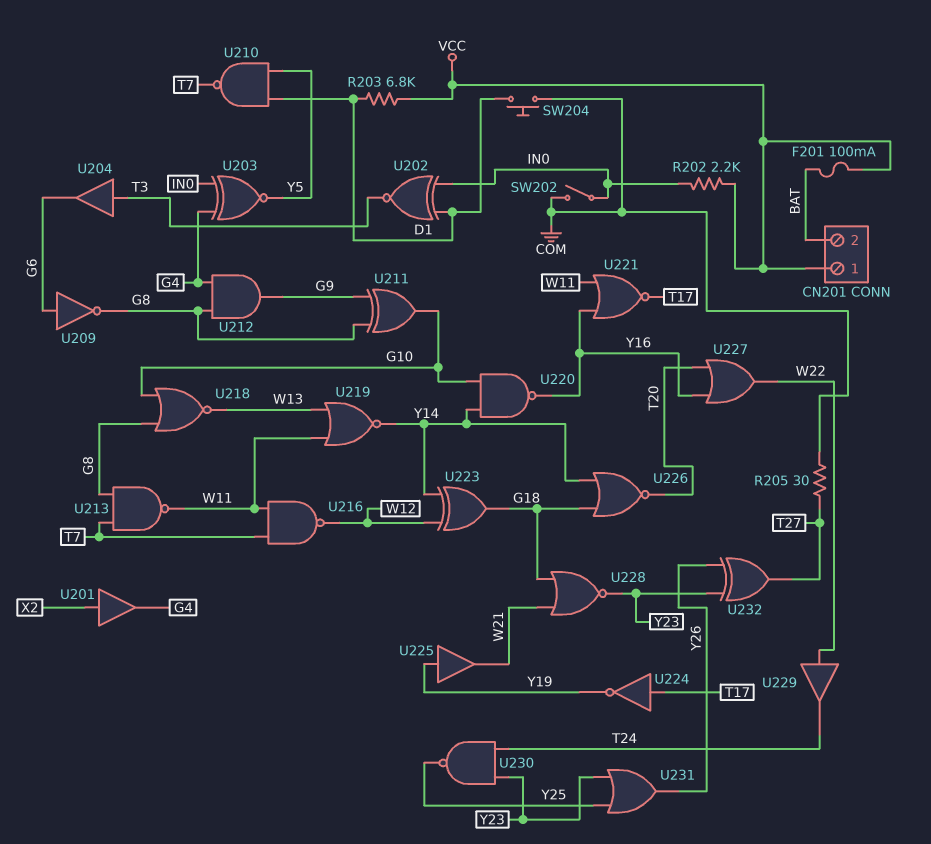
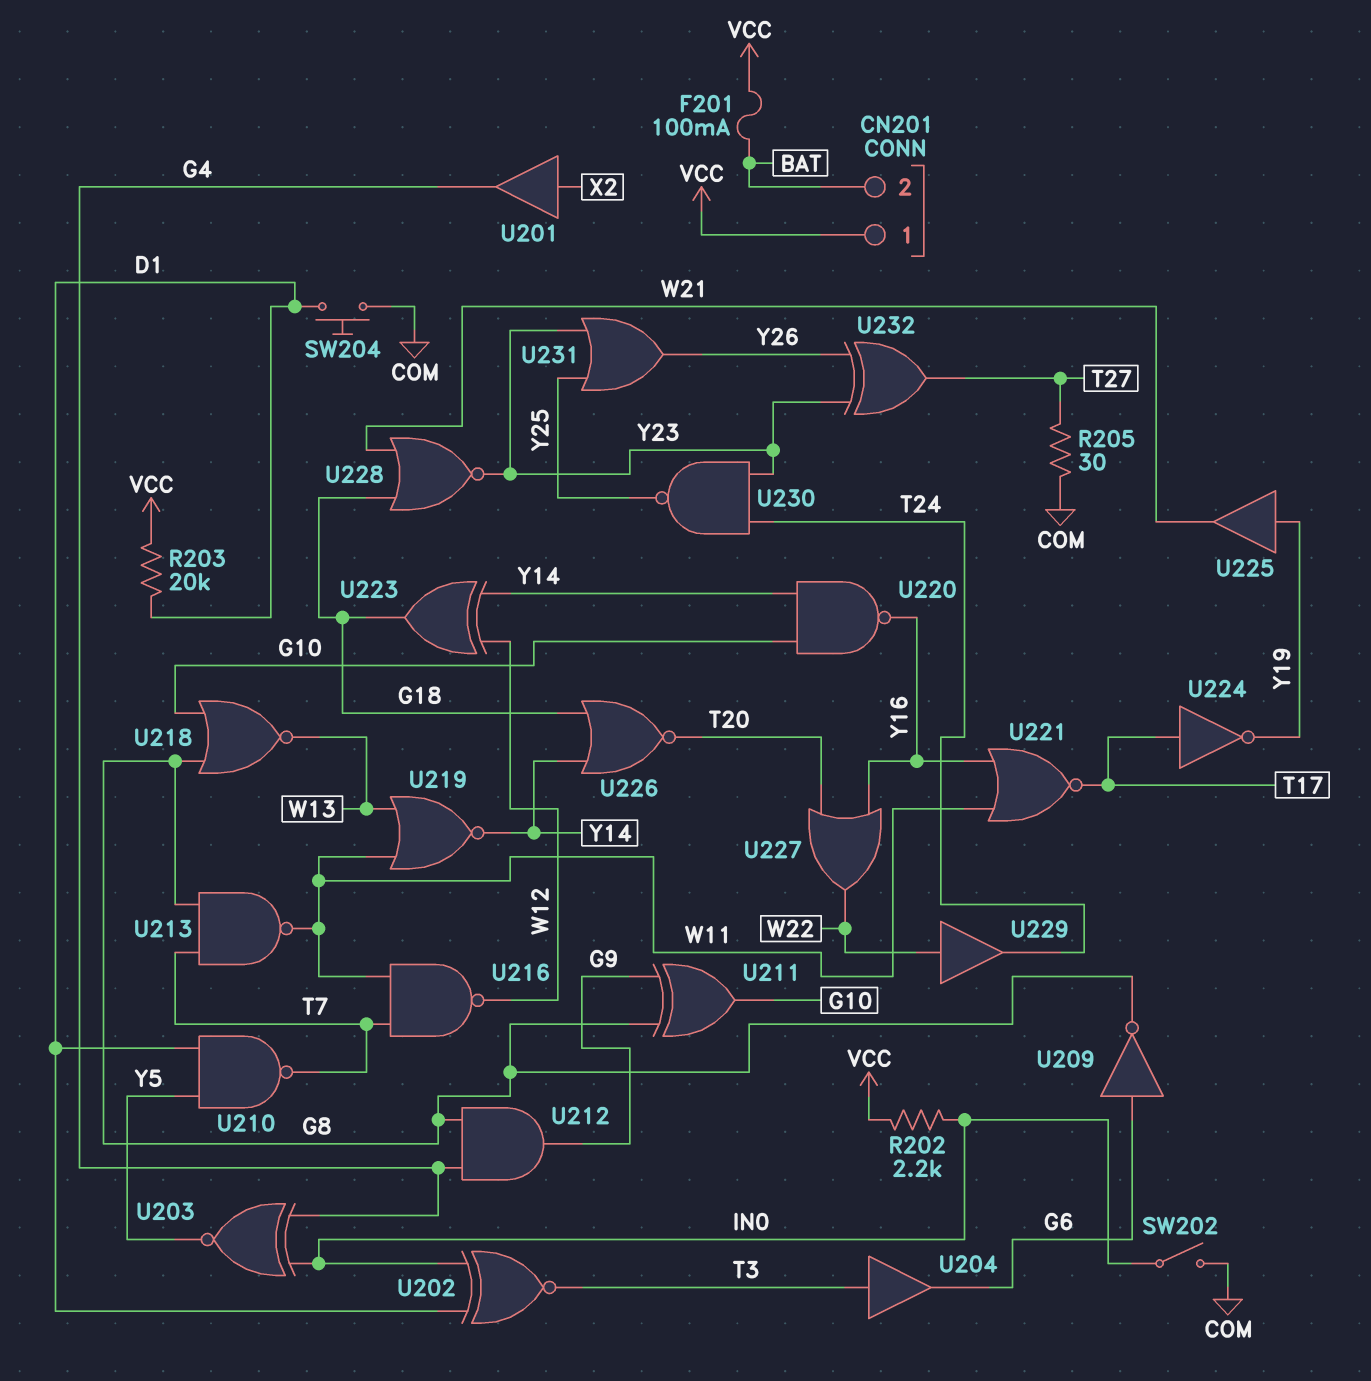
R203: 6.8k (D1, VCC) -> 20k (D1, VCC)

